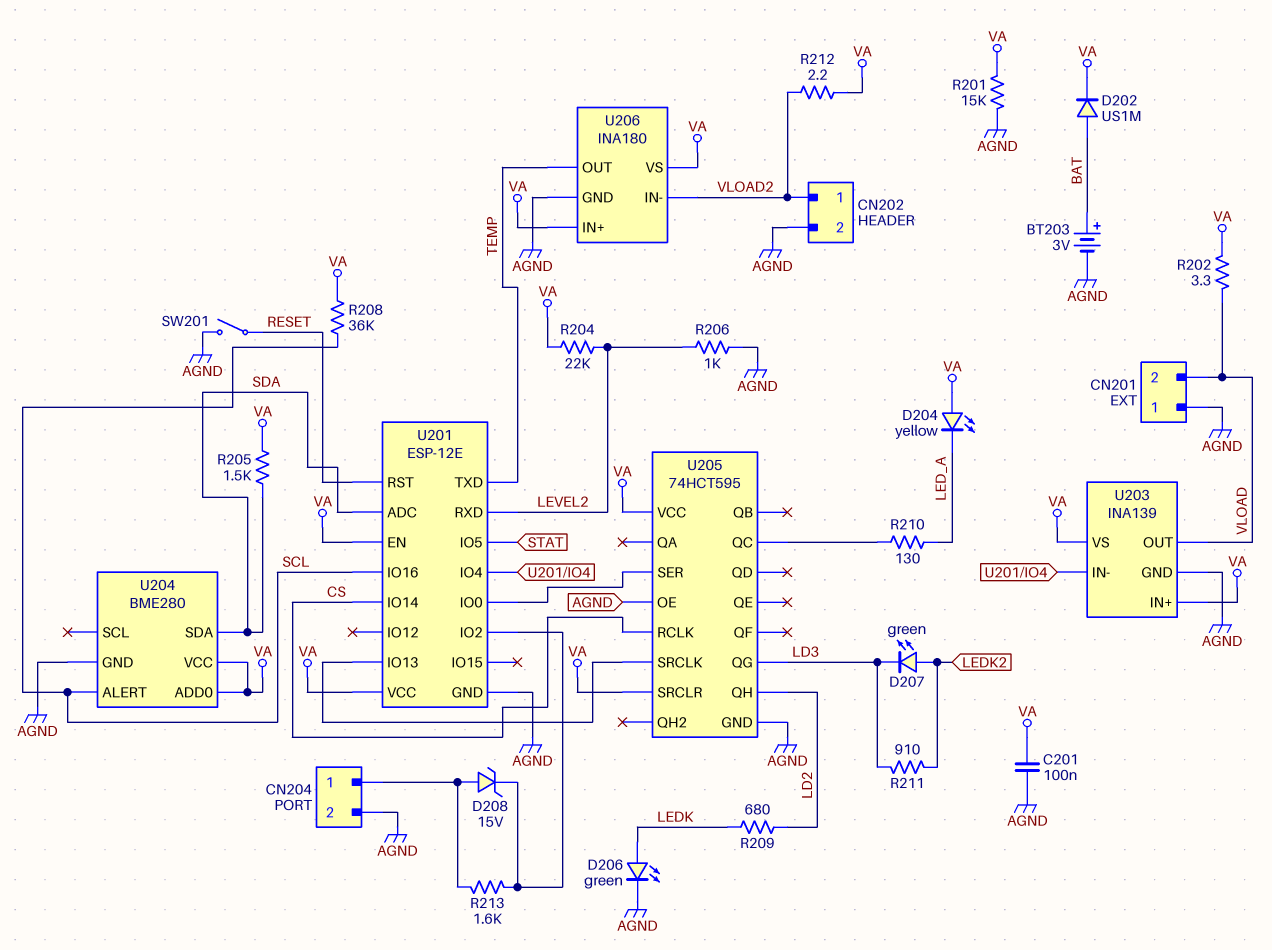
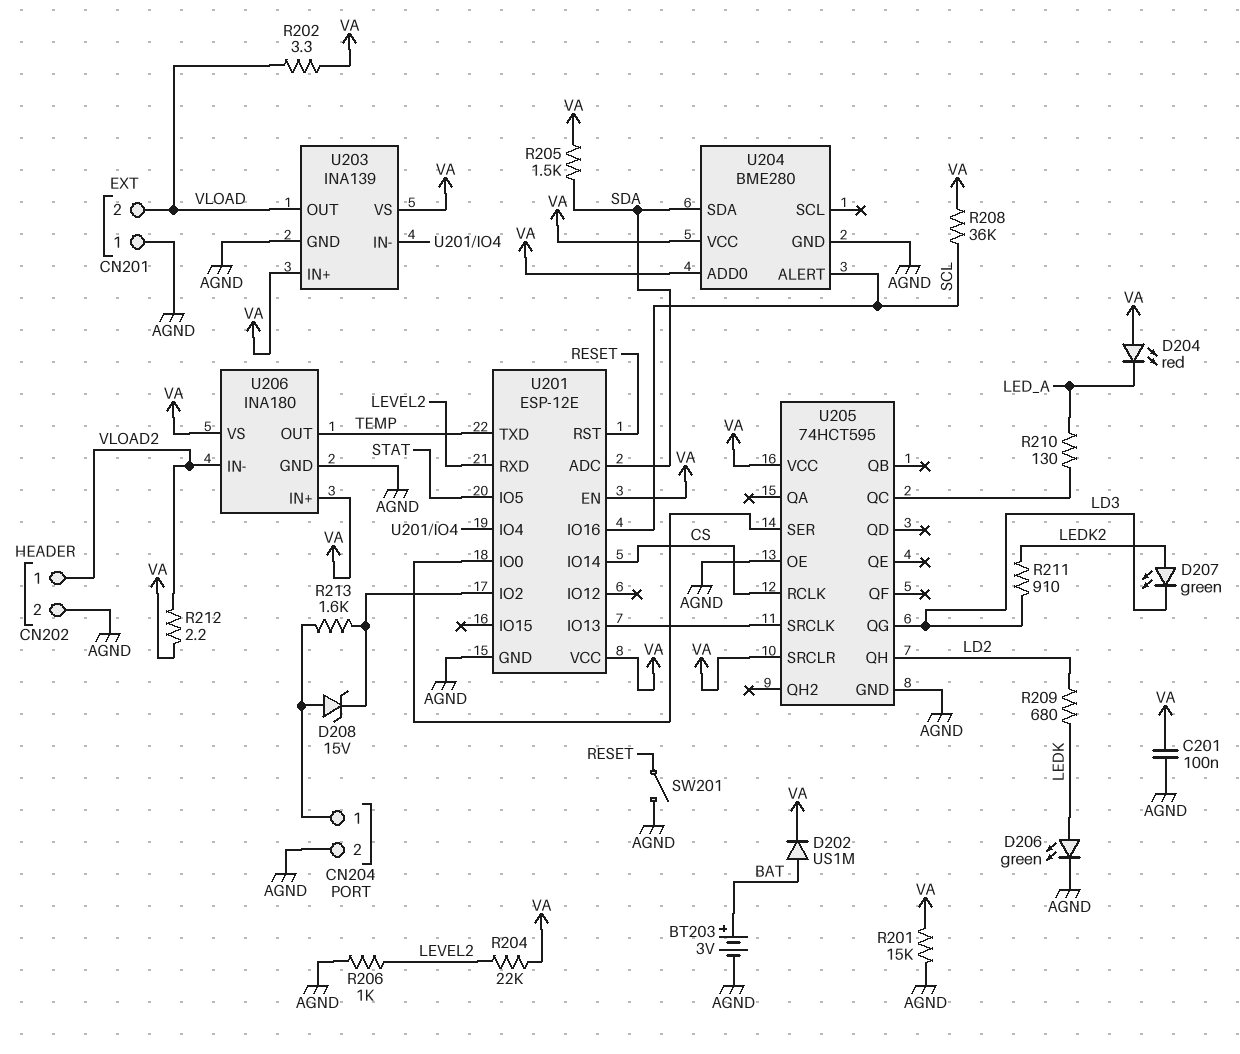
D204: LED yellow (A VA, K LED_A) -> LED red (A VA, K LED_A)

